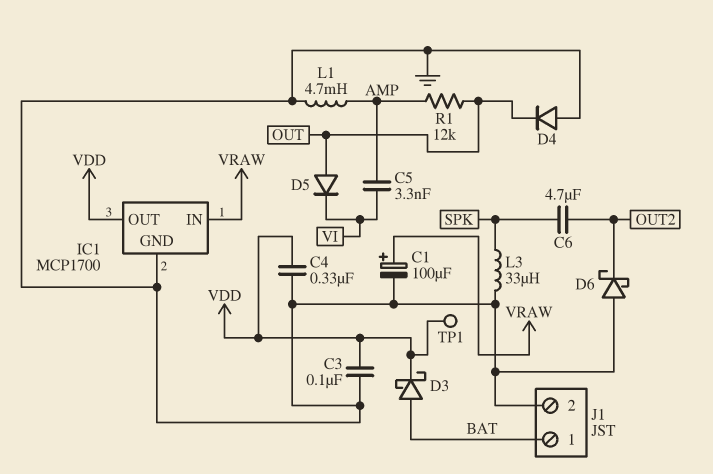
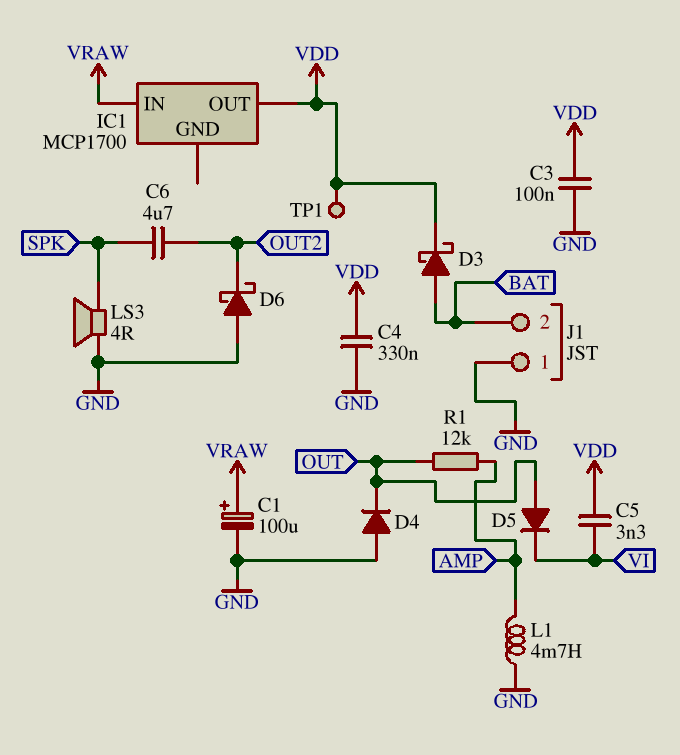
C5: 3.3nF (AMP, VI) -> 3.3nF (VDD, VI)
IC1 pin GND: GND -> none
J1 pin 1: BAT -> GND
J1 pin 2: GND -> BAT
L3: 33uH (GND, SPK) -> none
LS3: none -> speaker 4R (GND, SPK)

